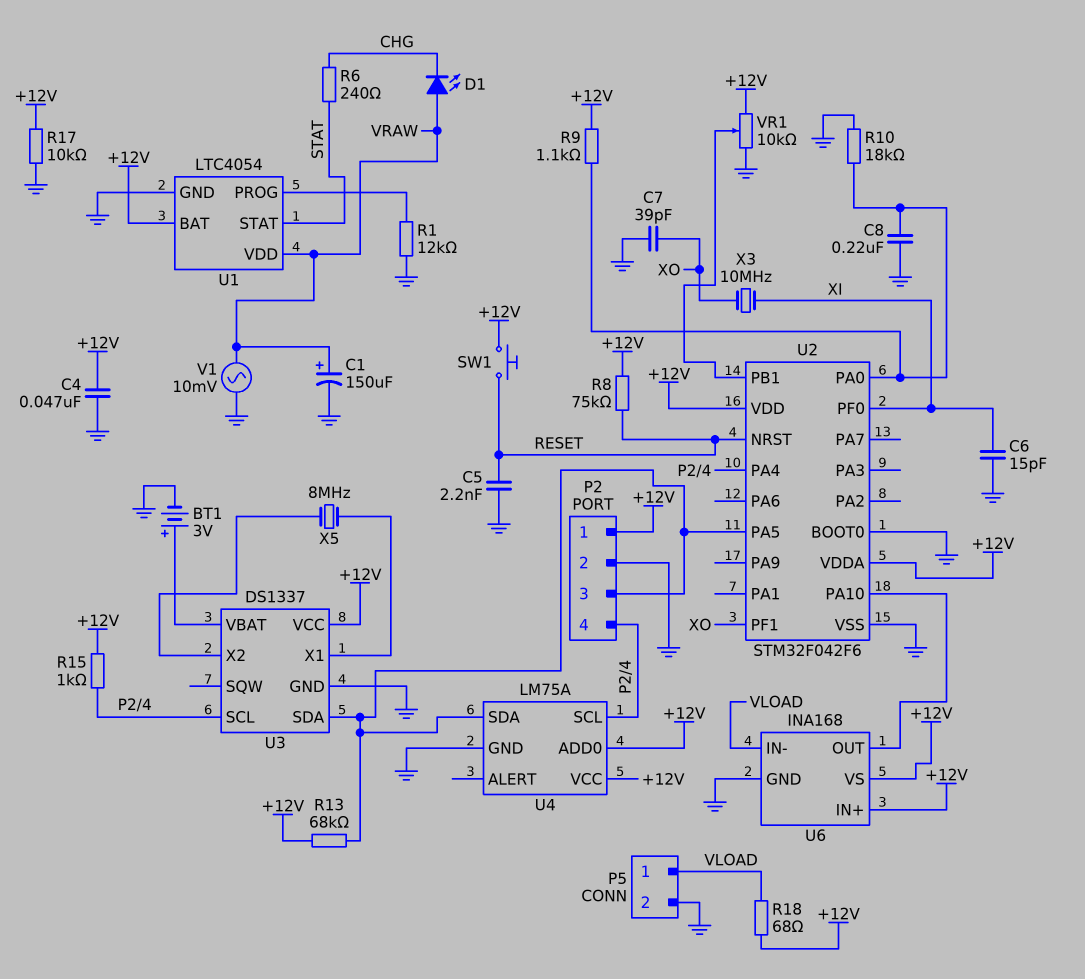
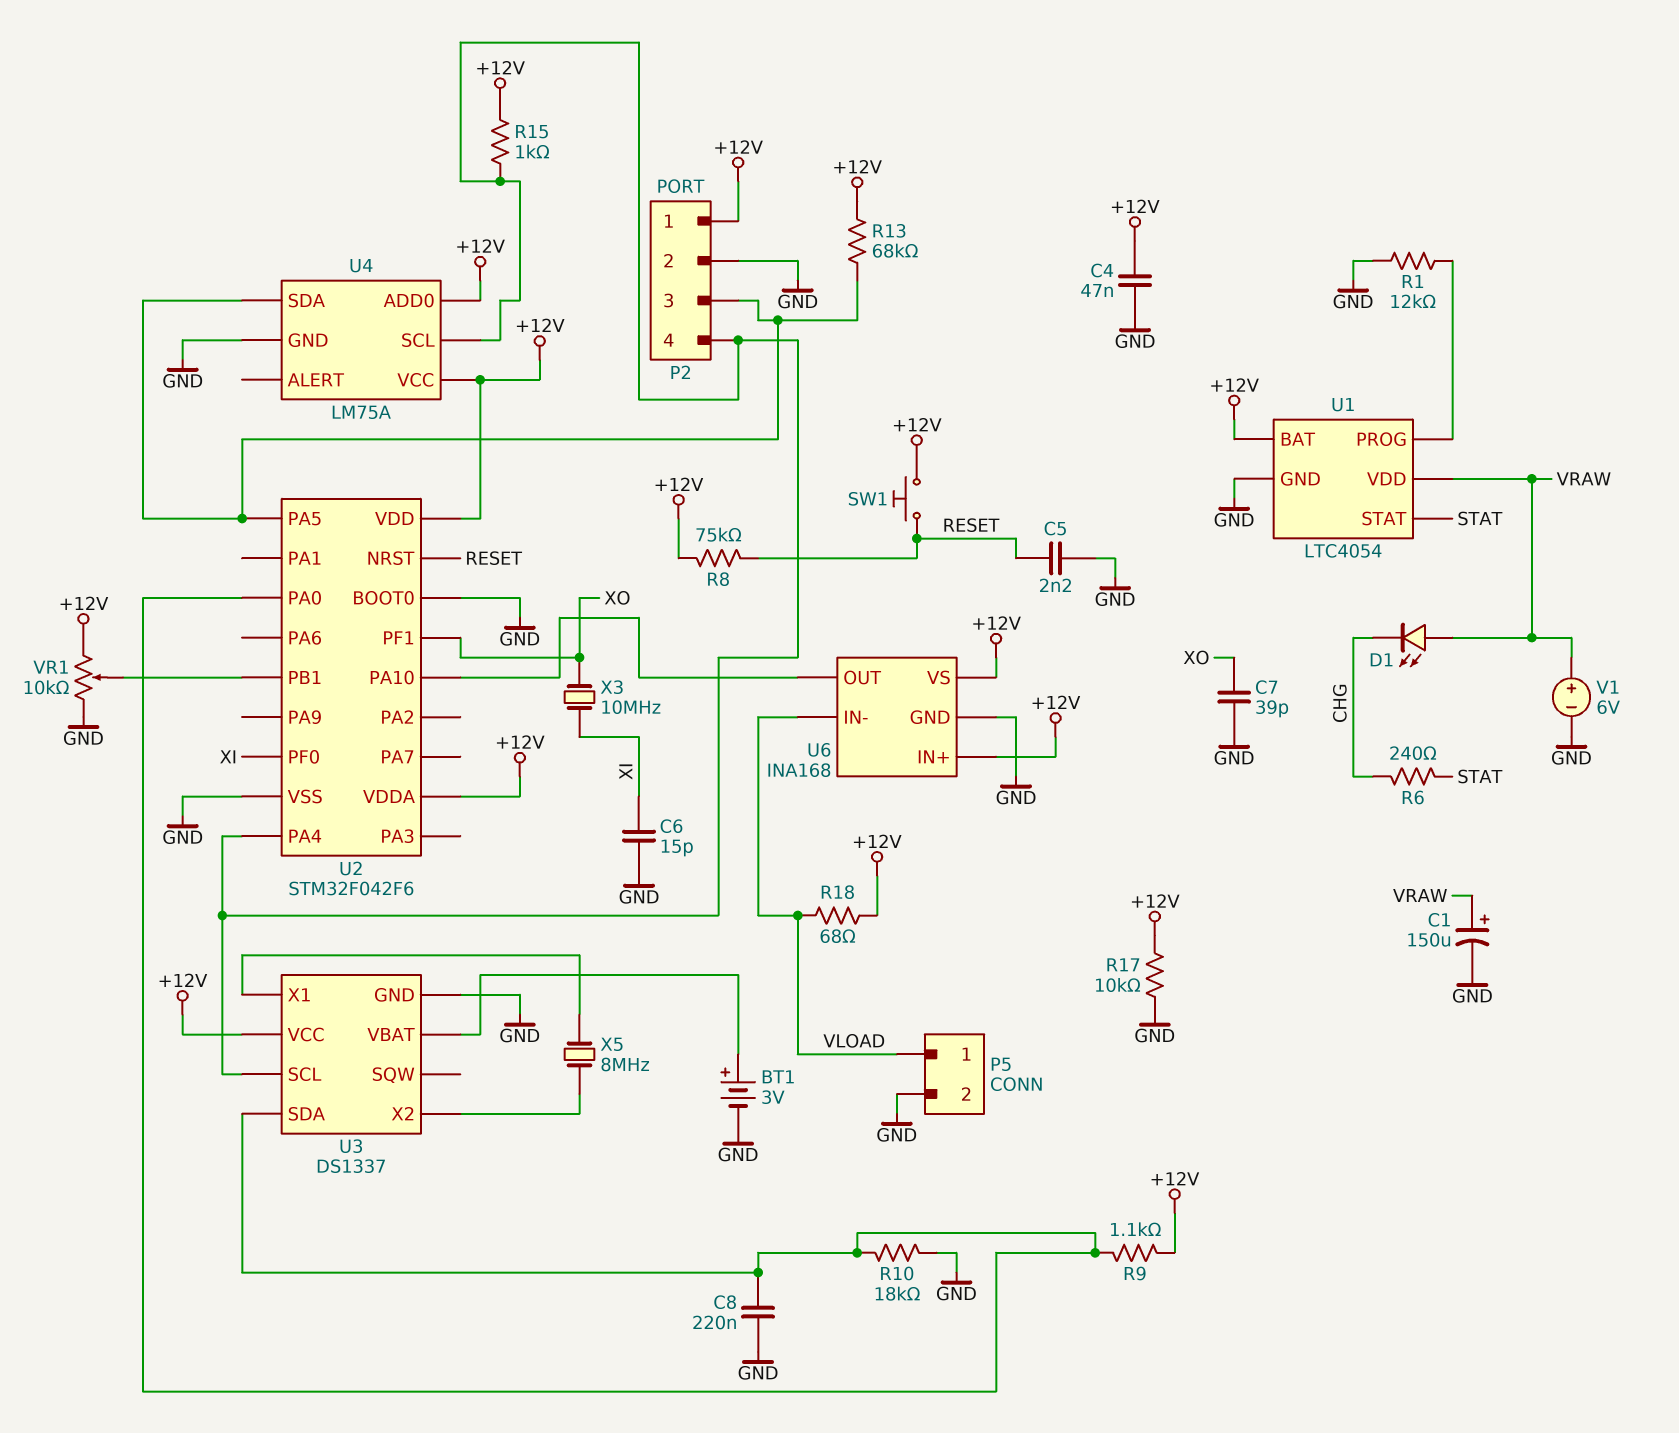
U3 pin SDA: P2/3 -> U2/PA0
V1: AC 10mV (GND, VRAW) -> 6V (plus VRAW, minus GND)

